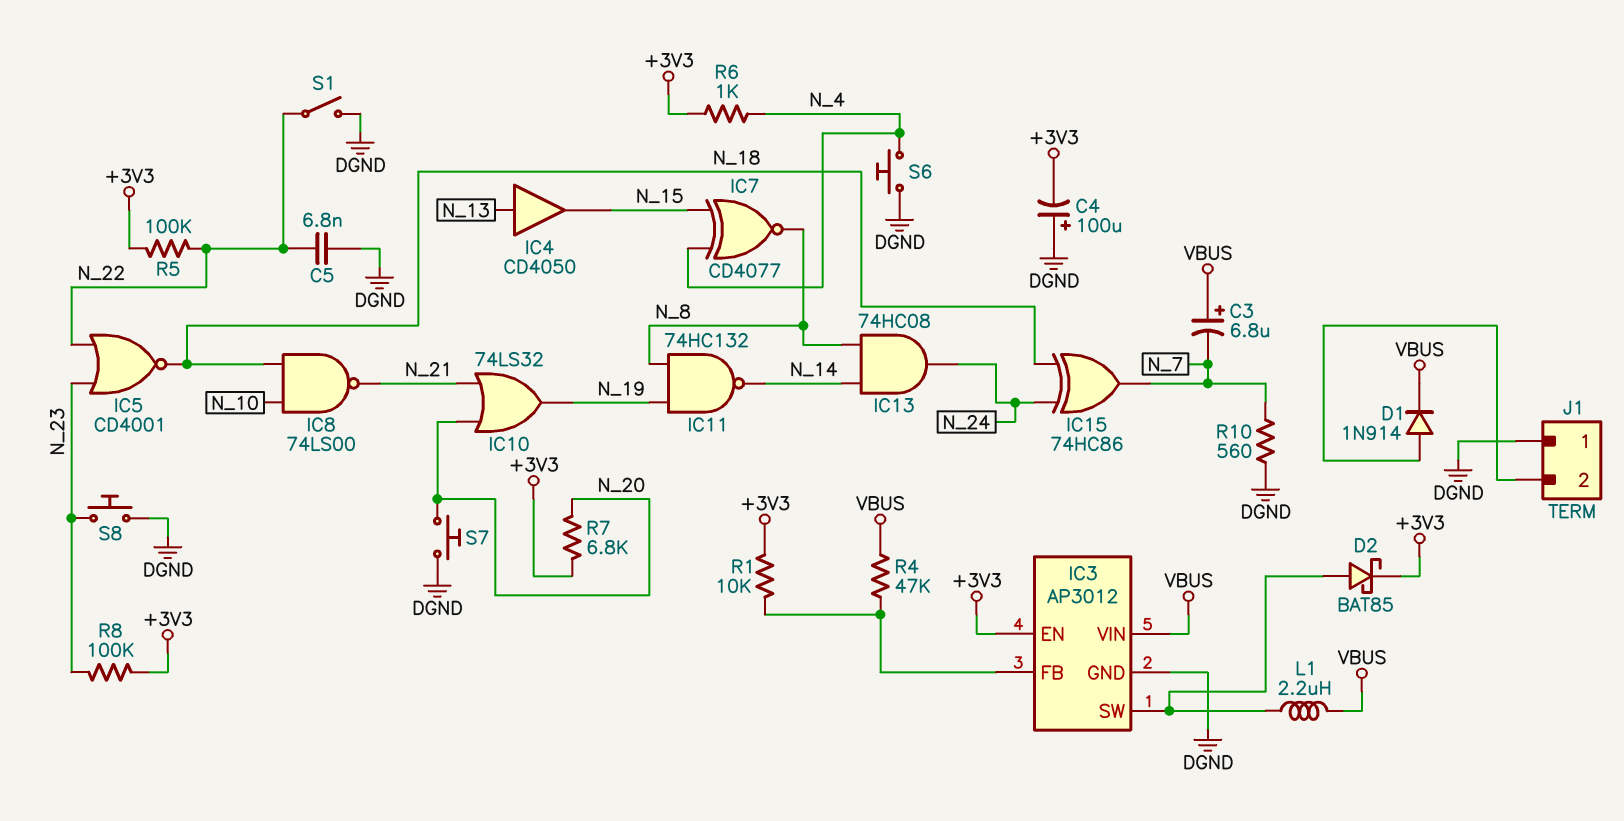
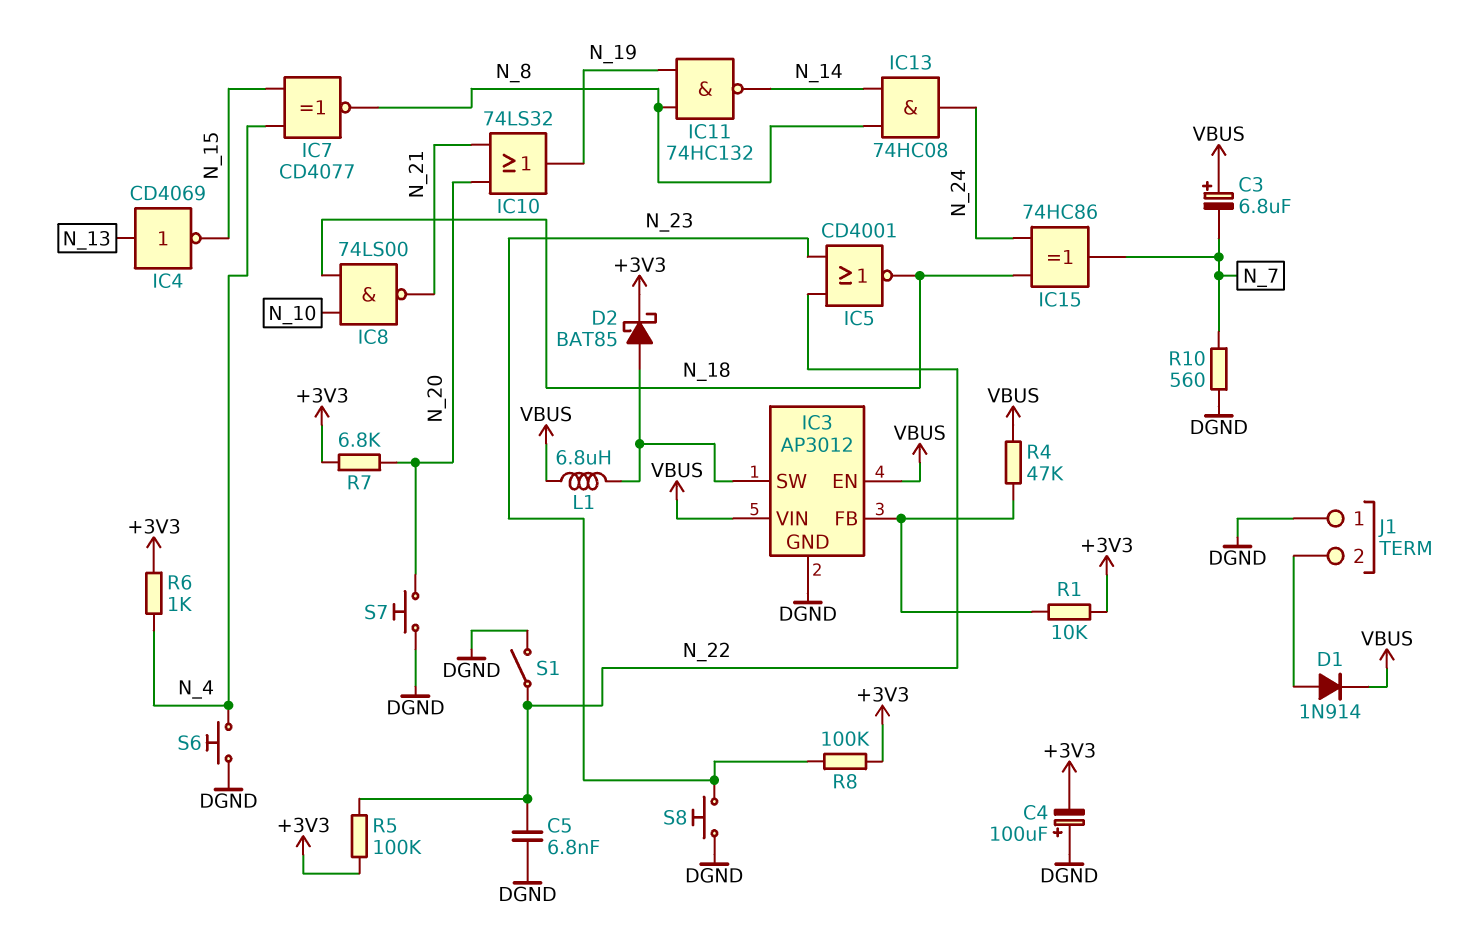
IC3 pin EN: +3V3 -> VBUS
IC4: buffer CD4050 (in N_13, out N_15) -> NOT CD4069 (in N_13, out N_15)
L1: 2.2uH (IC3/SW, VBUS) -> 6.8uH (IC3/SW, VBUS)

